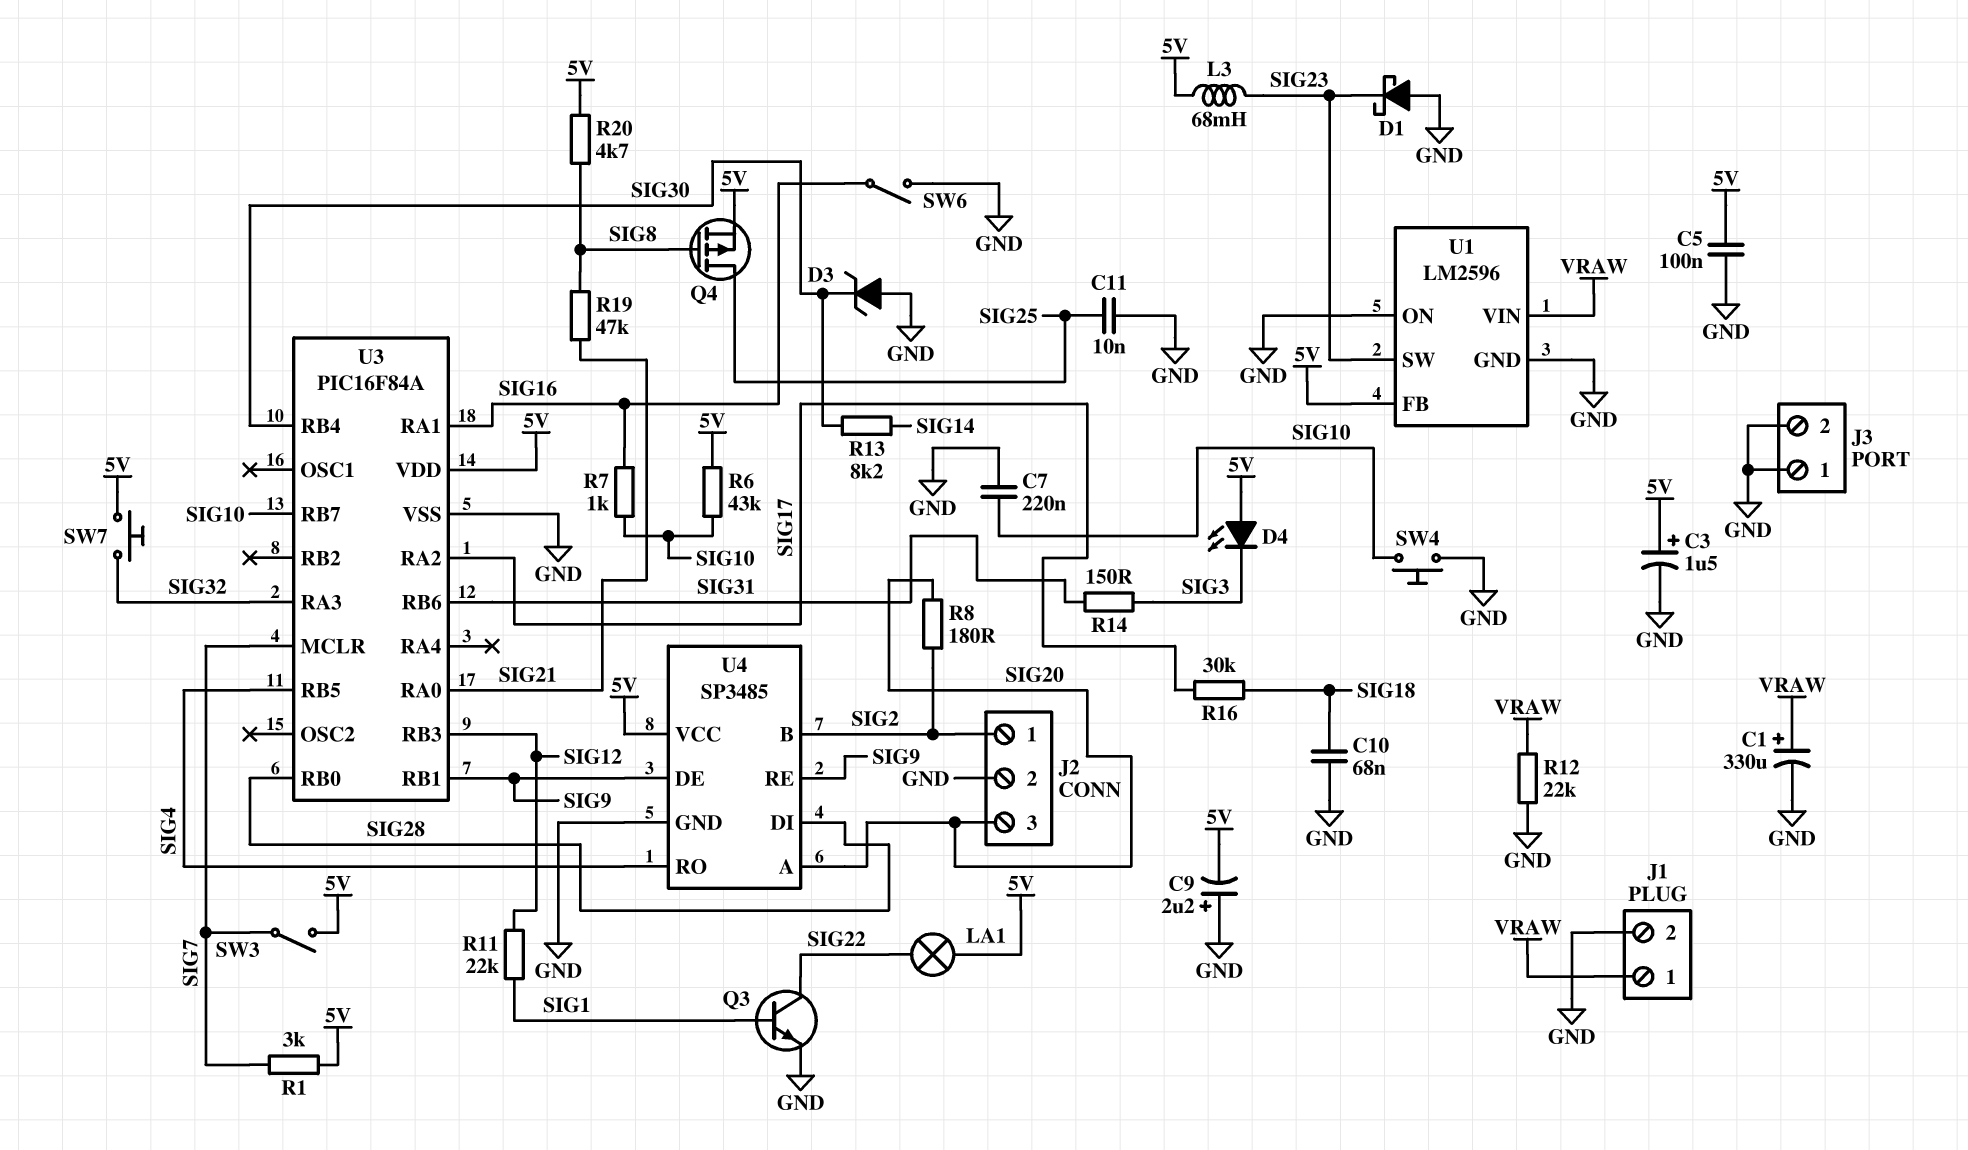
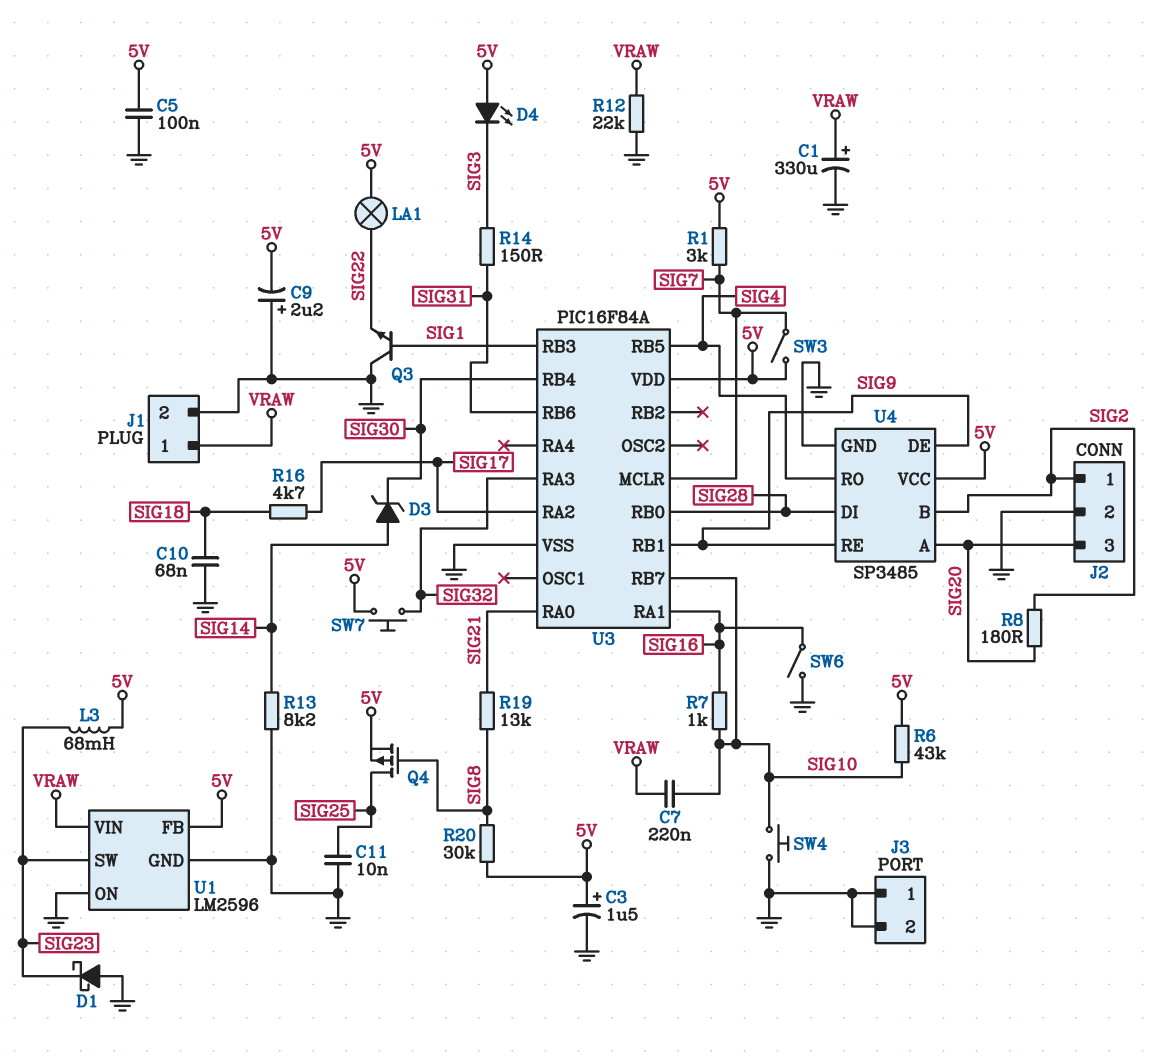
C7: 220nF (GND, SIG10) -> 220nF (SIG10, VRAW)
D3: zener (A GND, K SIG30) -> zener (A SIG14, K SIG30)
Q3: NPN (B SIG1, C SIG22, E GND) -> NPN (B SIG1, C GND, E SIG22)
R11: 22k (SIG1, SIG12) -> none
R13: 8.2k (SIG14, SIG30) -> 8.2k (GND, SIG14)
R16: 30k (SIG17, SIG18) -> 4.7k (SIG17, SIG18)
R19: 47k (SIG8, SIG21) -> 13k (SIG8, SIG21)
R20: 4.7k (5V, SIG8) -> 30k (5V, SIG8)
U3 pin RB3: SIG12 -> SIG1

